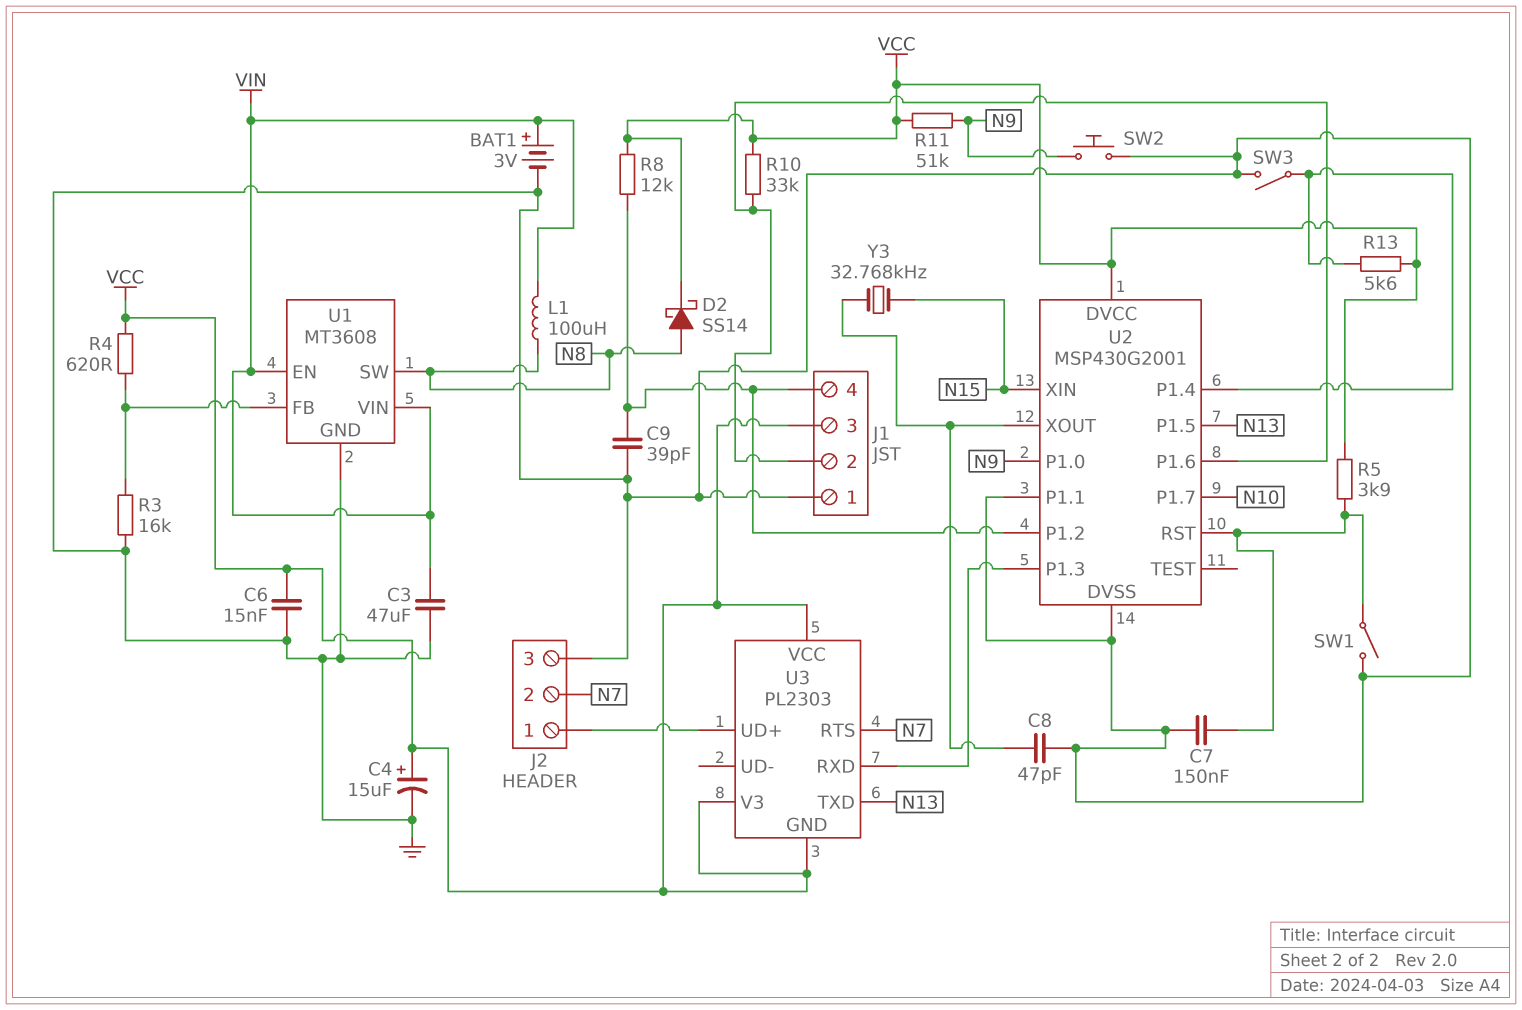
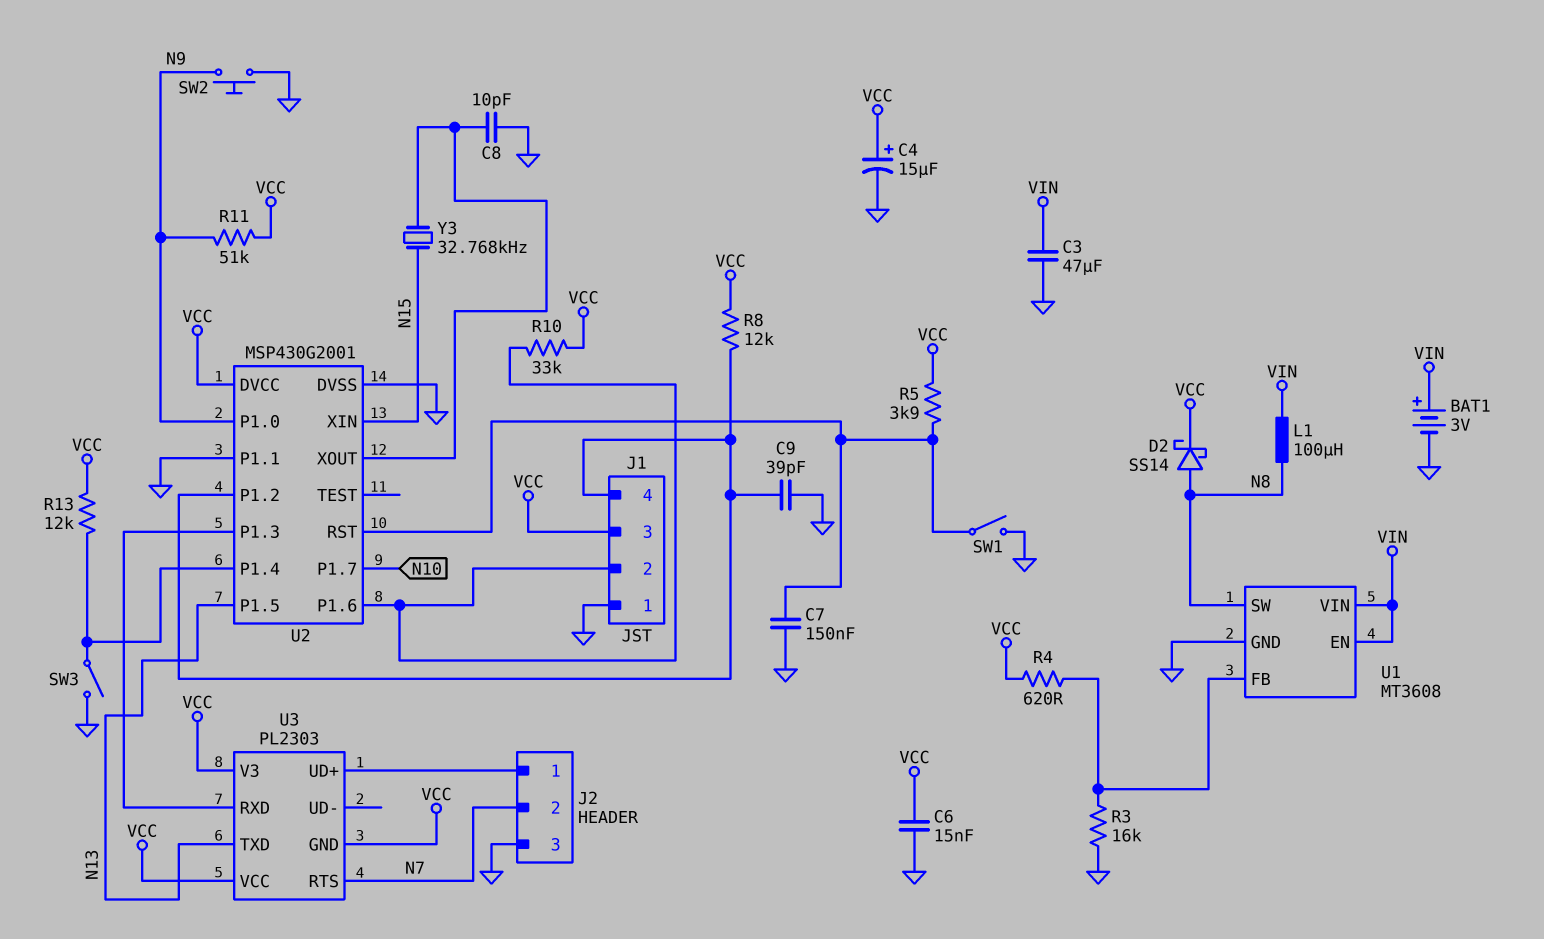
C8: 47pF (GND, U2/XOUT) -> 10pF (GND, U2/XOUT)
R13: 5.6k (U2/P1.4, VCC) -> 12k (U2/P1.4, VCC)

